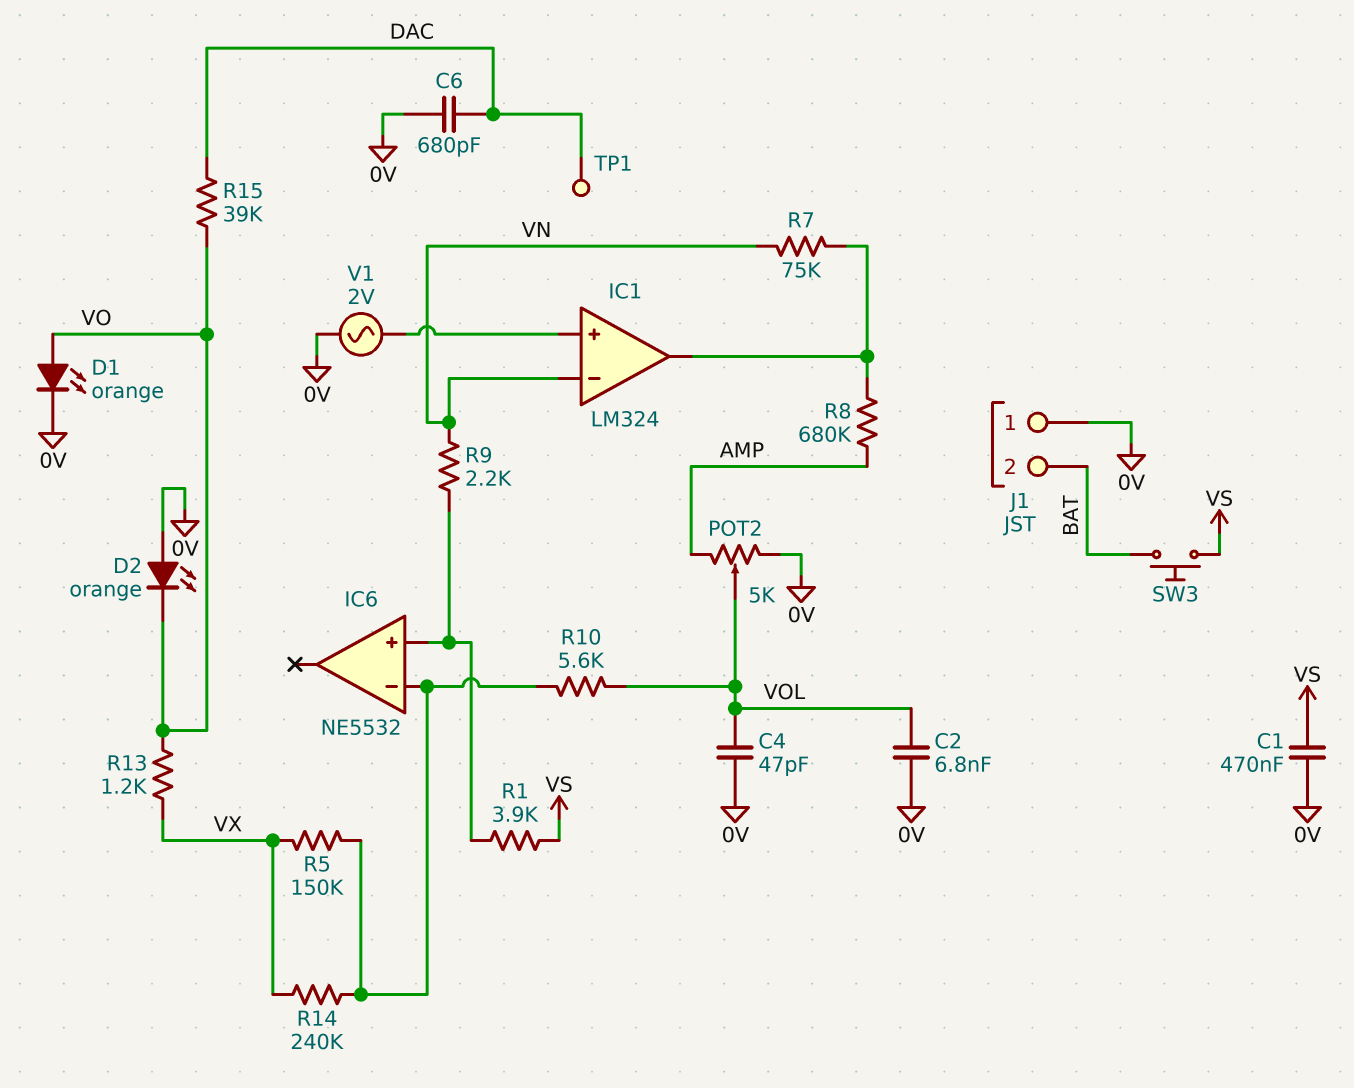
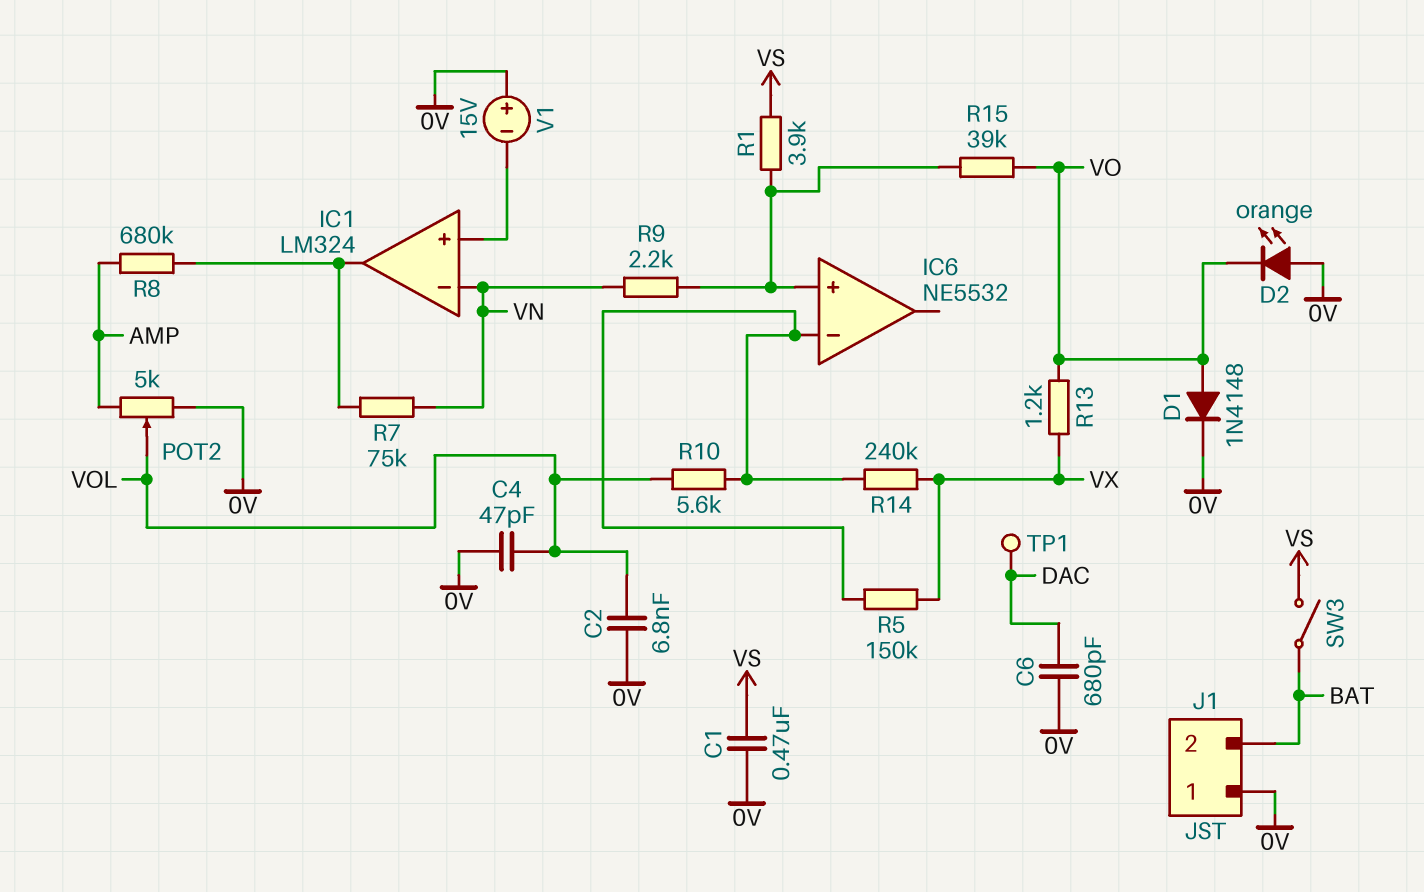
D1: LED orange (A VO, K 0V) -> diode 1N4148 (A VO, K 0V)
R15: 39k (DAC, VO) -> 39k (IC6/in+, VO)
SW3: button (BAT, VS) -> switch (BAT, VS)
V1: AC 2V (0V, IC1/in+) -> 15V (plus 0V, minus IC1/in+)

